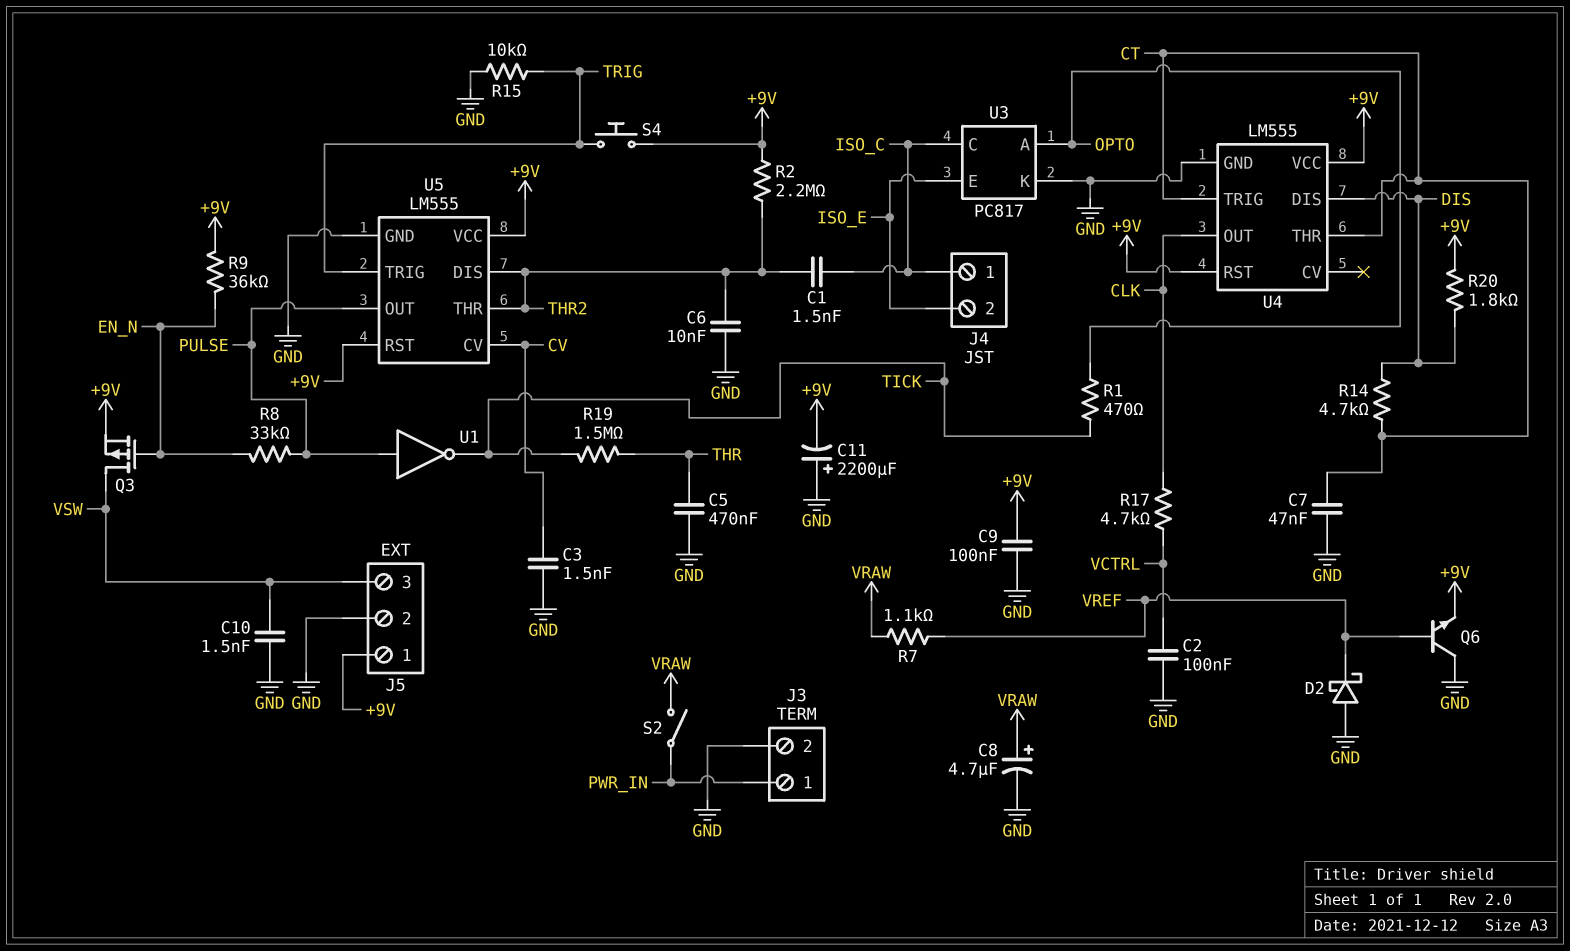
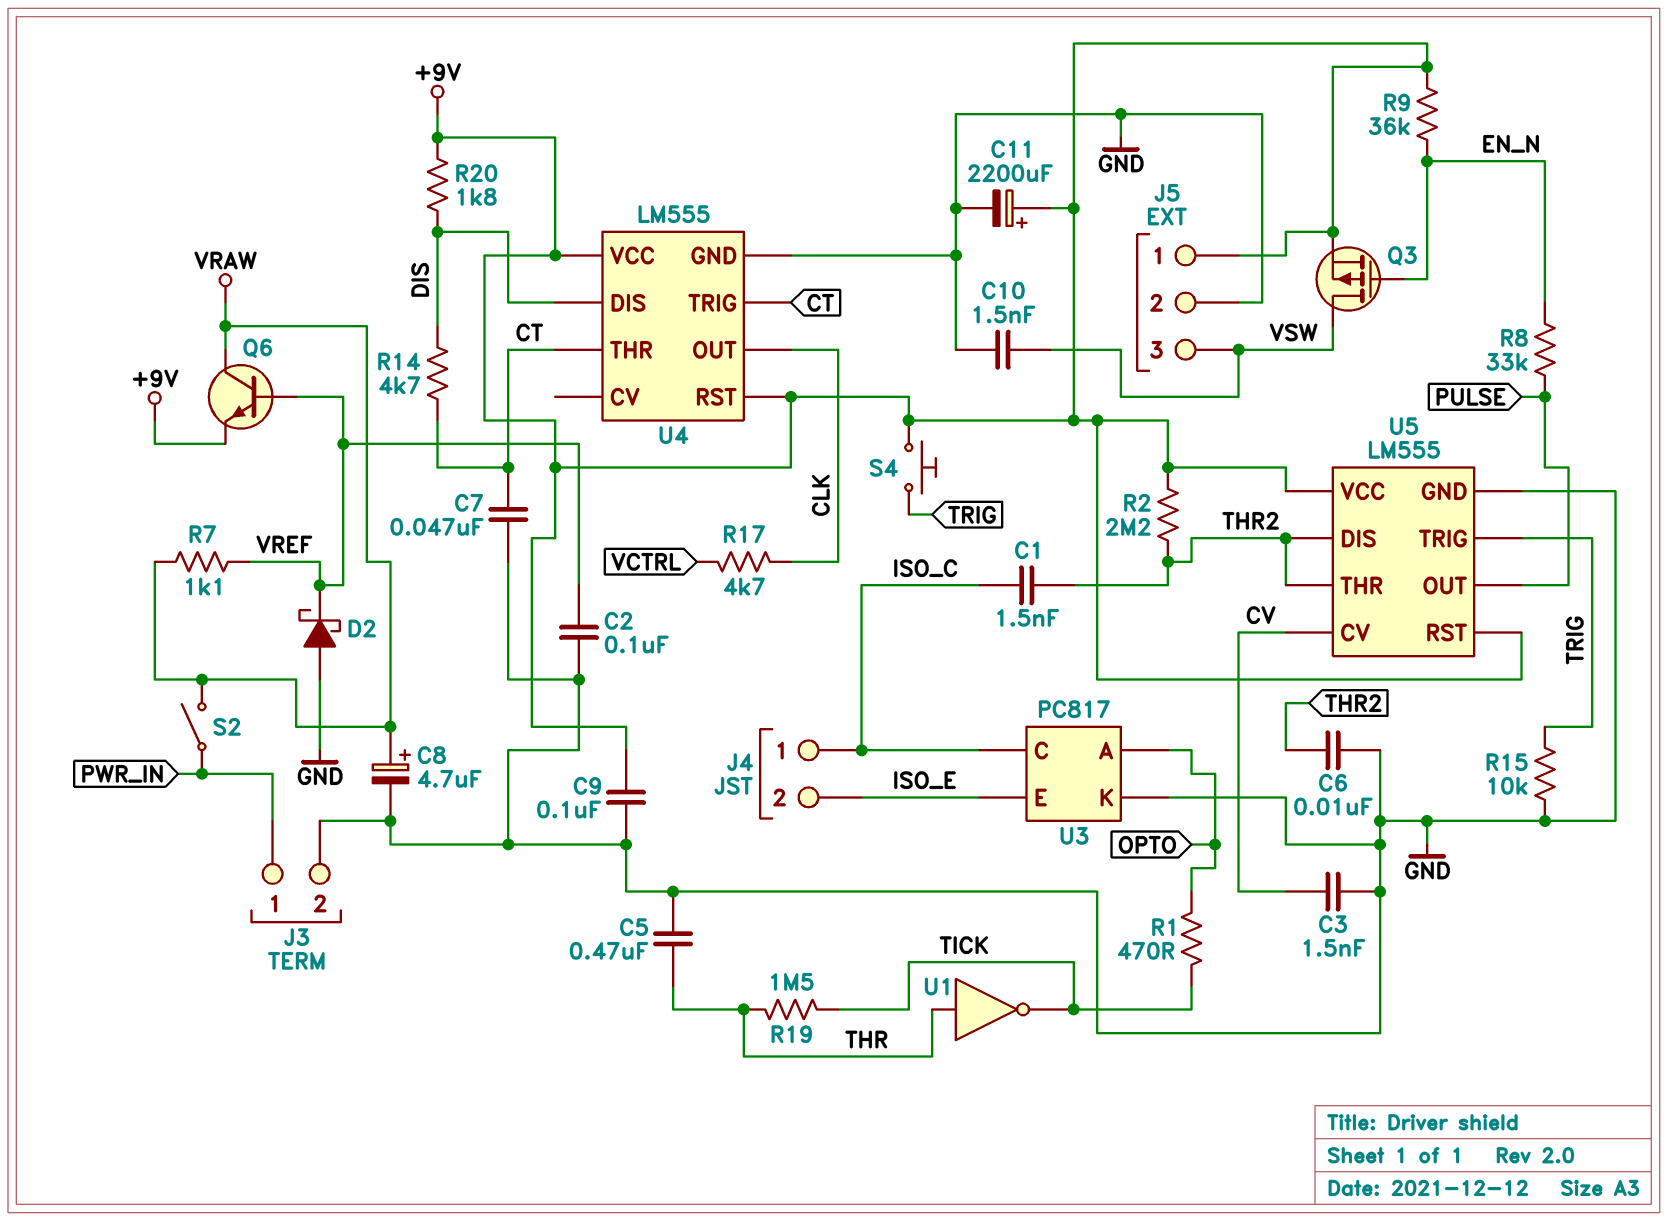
C2: 100nF (GND, VCTRL) -> 100nF (GND, VREF)
C11: 2200uF (plus GND, minus +9V) -> 2200uF (plus +9V, minus GND)
Q6: NPN (B VREF, C GND, E +9V) -> NPN (B VREF, C VRAW, E +9V)
U1: NOT (in PULSE, out TICK) -> NOT (in THR, out TICK)

